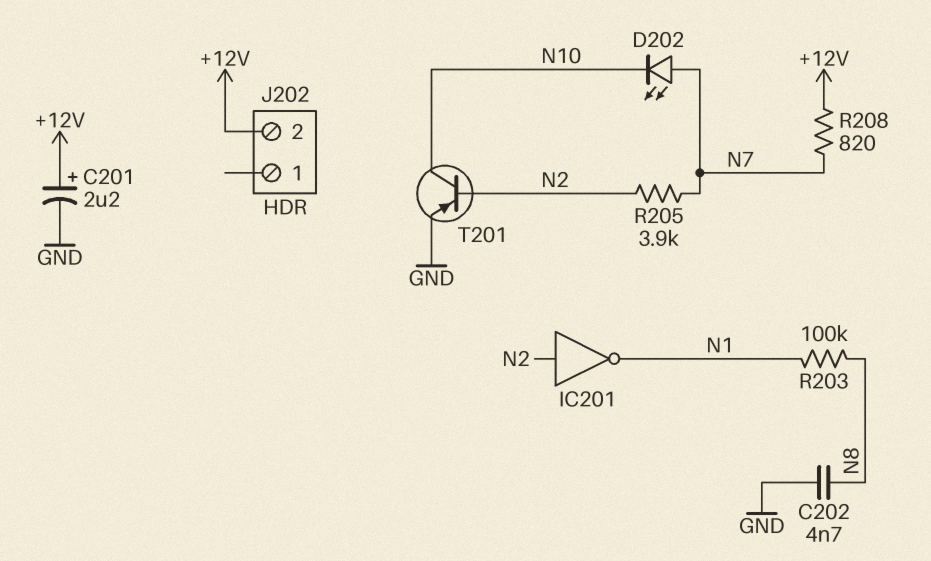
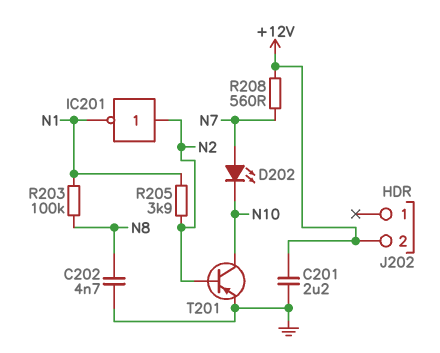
C201: 2.2uF (plus +12V, minus GND) -> 2.2uF (+12V, GND)
R205: 3.9k (N2, N7) -> 3.9k (N1, N2)
R208: 820 (+12V, N7) -> 560 (+12V, N7)

